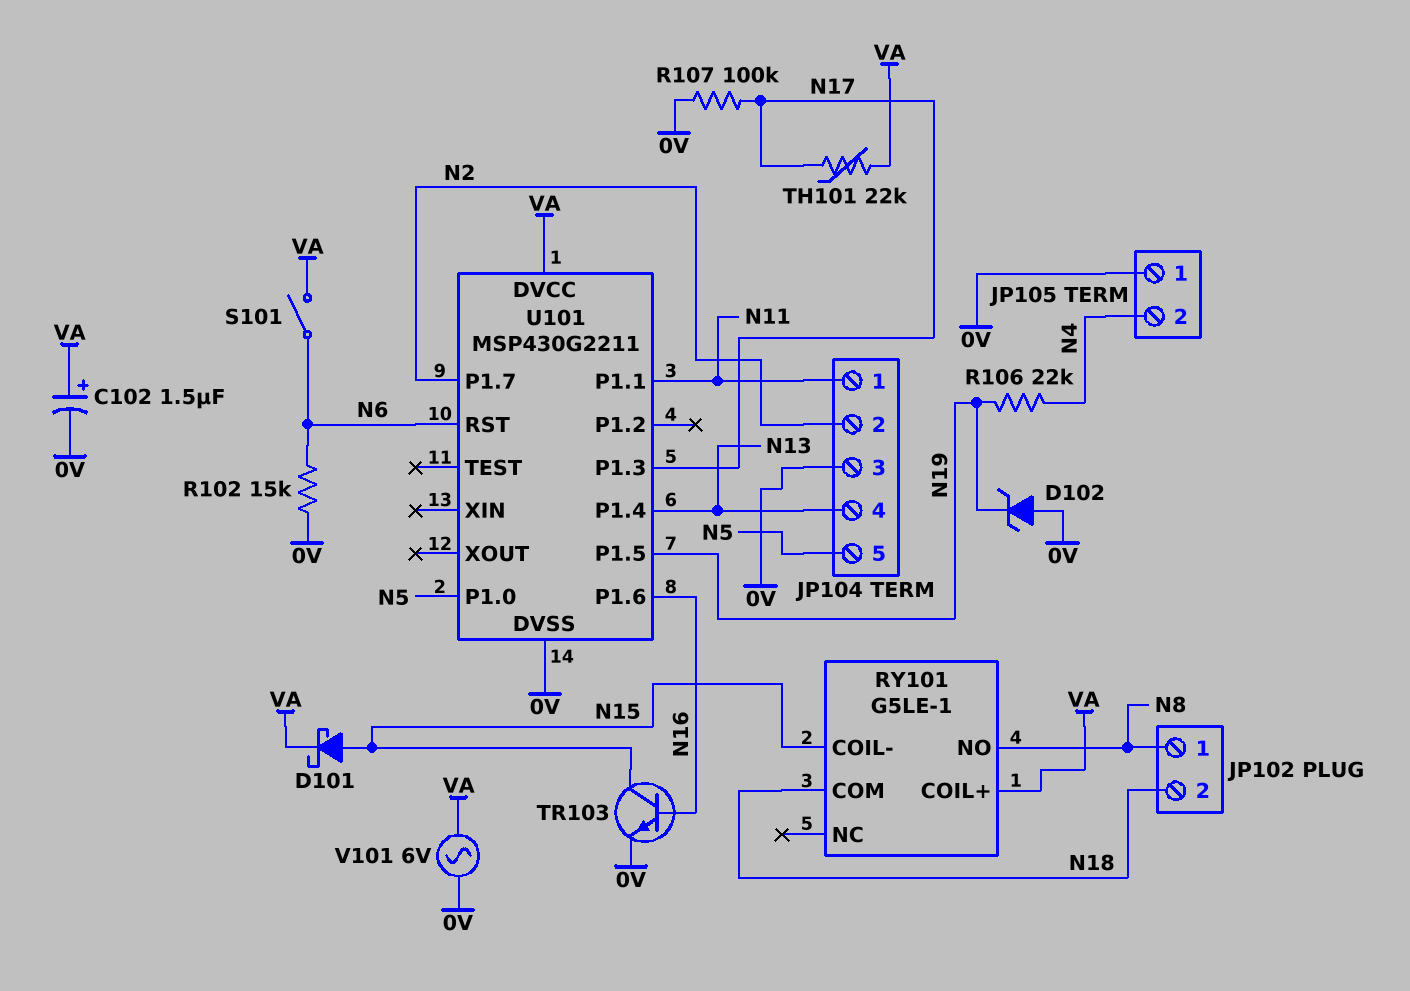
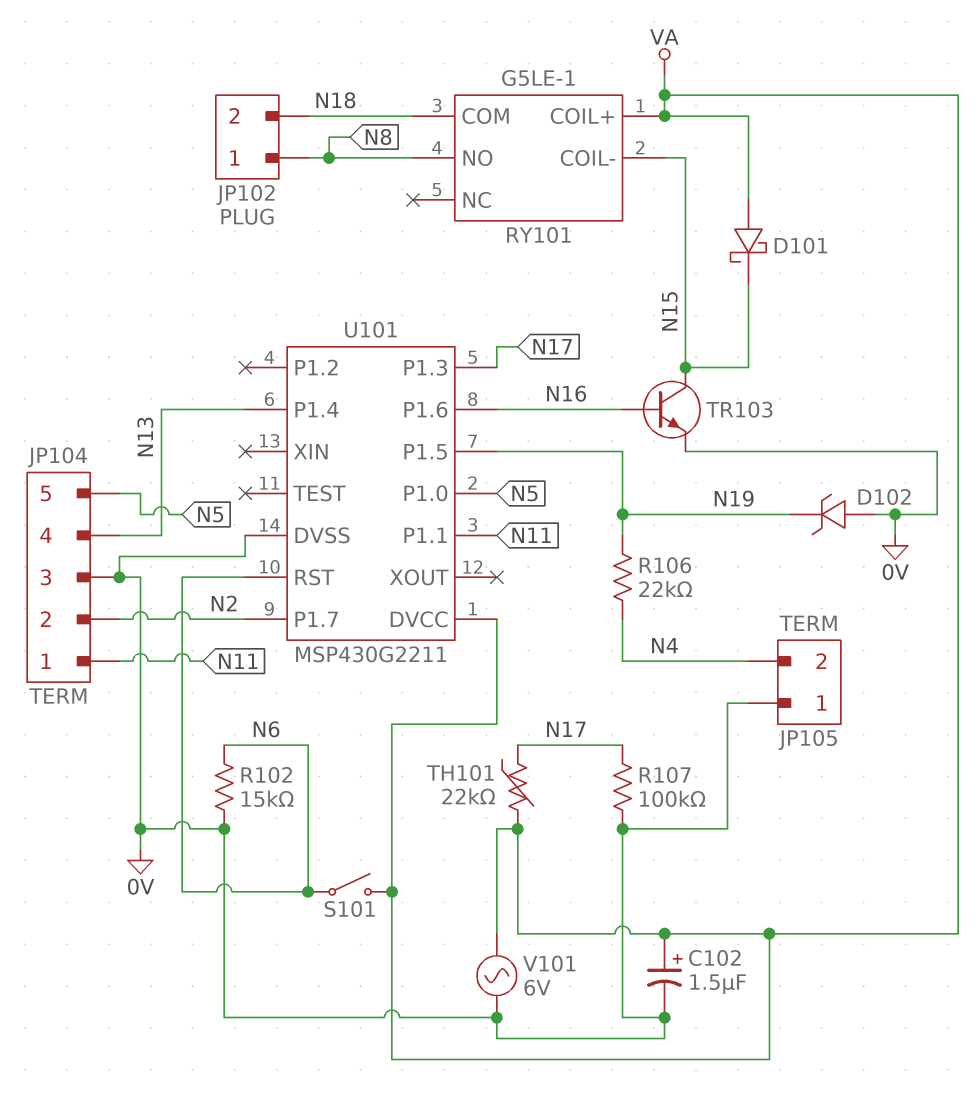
D101: schottky (A N15, K VA) -> schottky (A VA, K N15)

